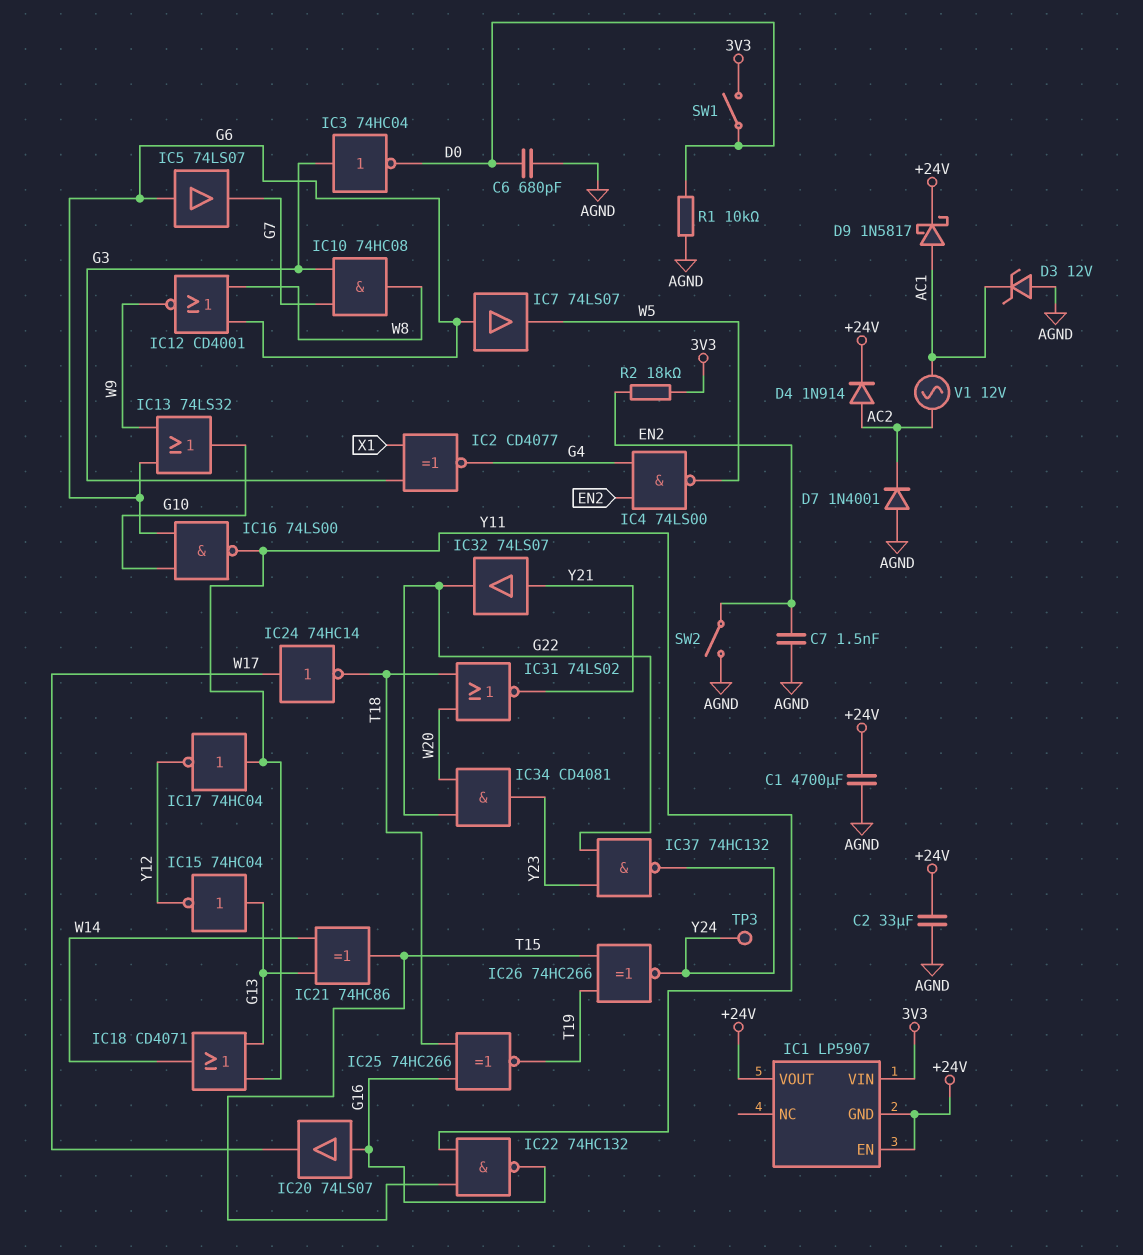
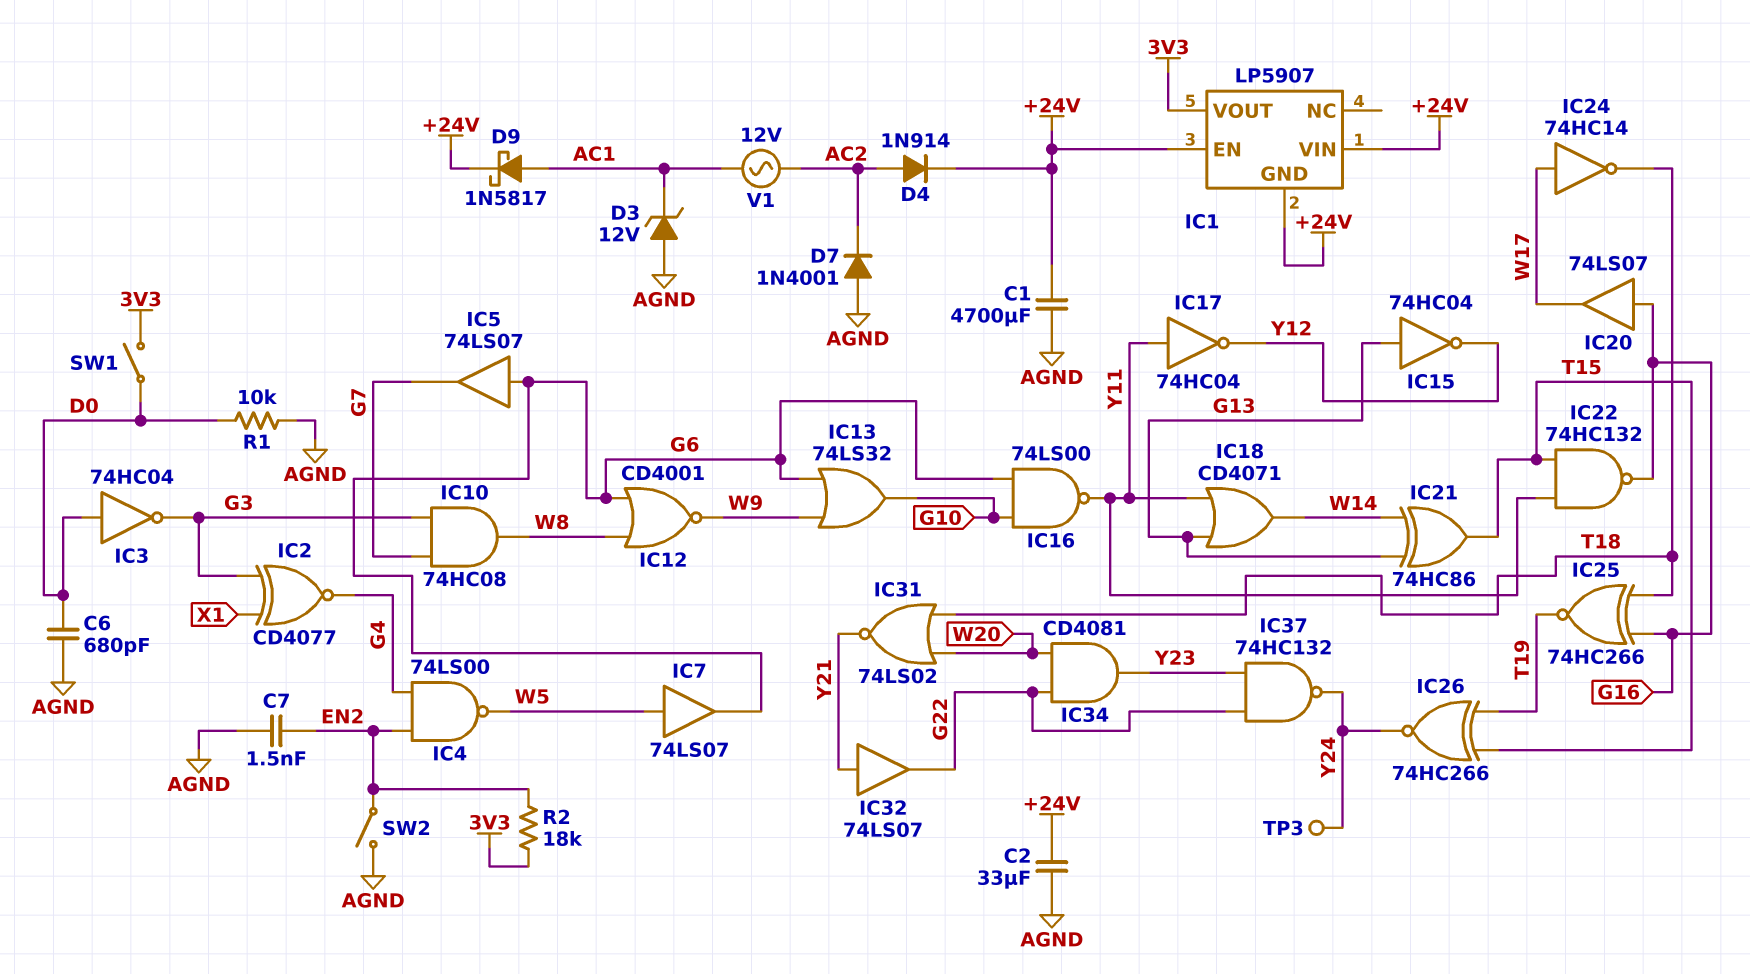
IC1 pin VIN: 3V3 -> +24V
IC1 pin VOUT: +24V -> 3V3
IC3: NOT 74HC04 (in G3, out D0) -> NOT 74HC04 (in D0, out G3)
IC7: buffer 74LS07 (in G6, out W5) -> buffer 74LS07 (in W5, out G6)

